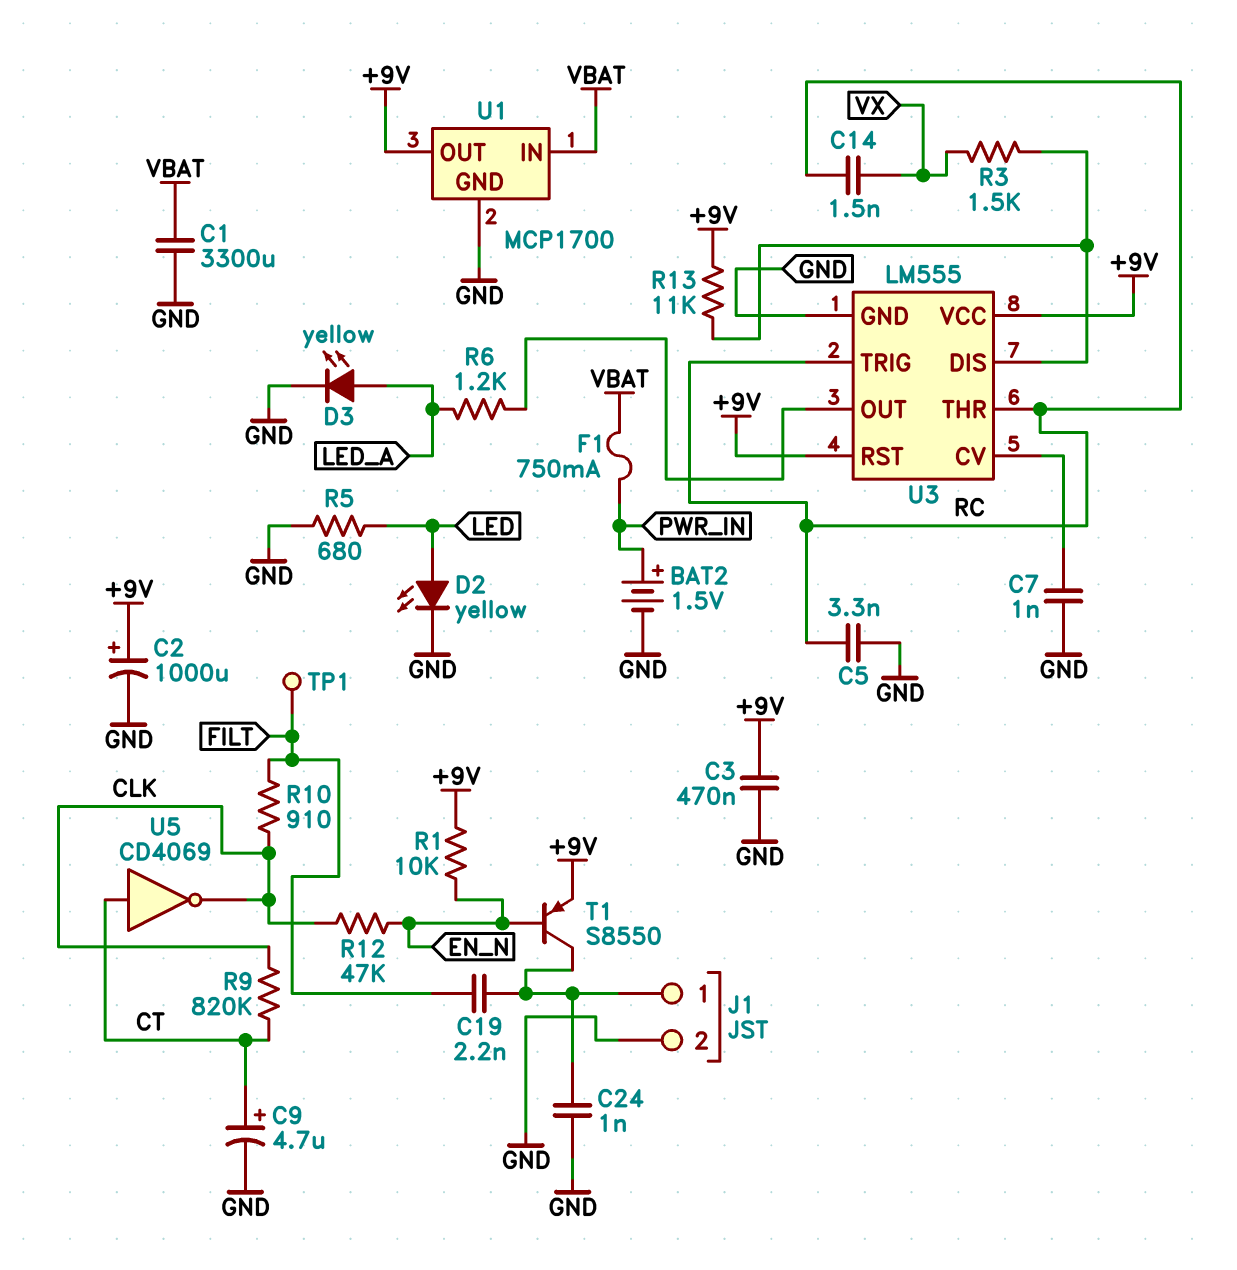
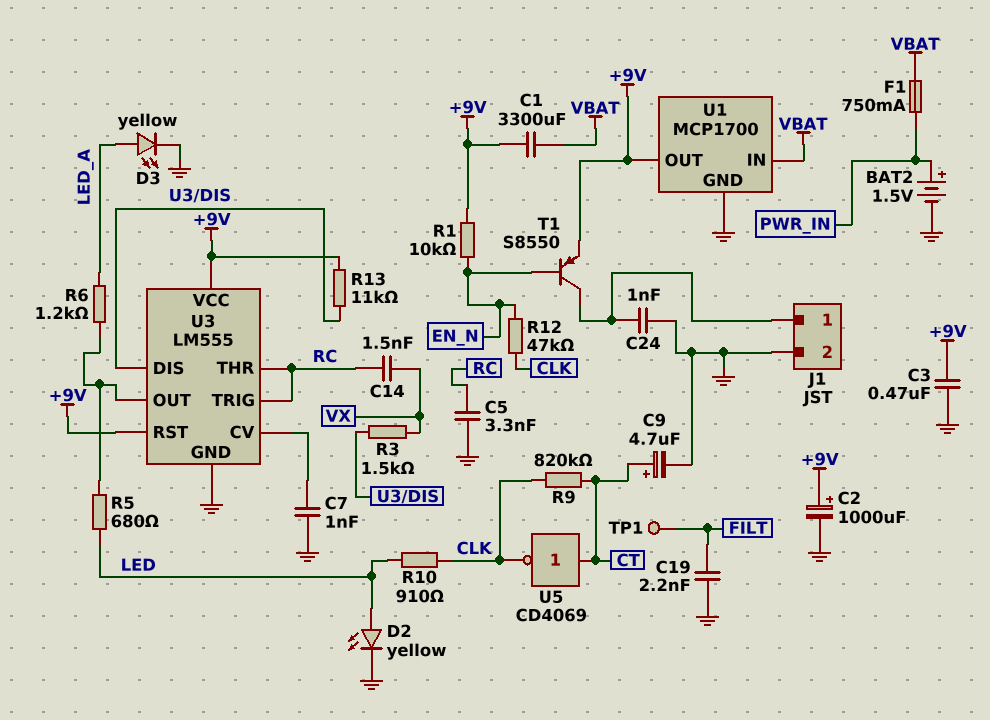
C1: 3300uF (GND, VBAT) -> 3300uF (+9V, VBAT)
C19: 2.2nF (FILT, J1/1) -> 2.2nF (FILT, GND)
R5: 680 (GND, LED) -> 680 (LED, U3/OUT)
R10: 910 (CLK, FILT) -> 910 (CLK, LED)

